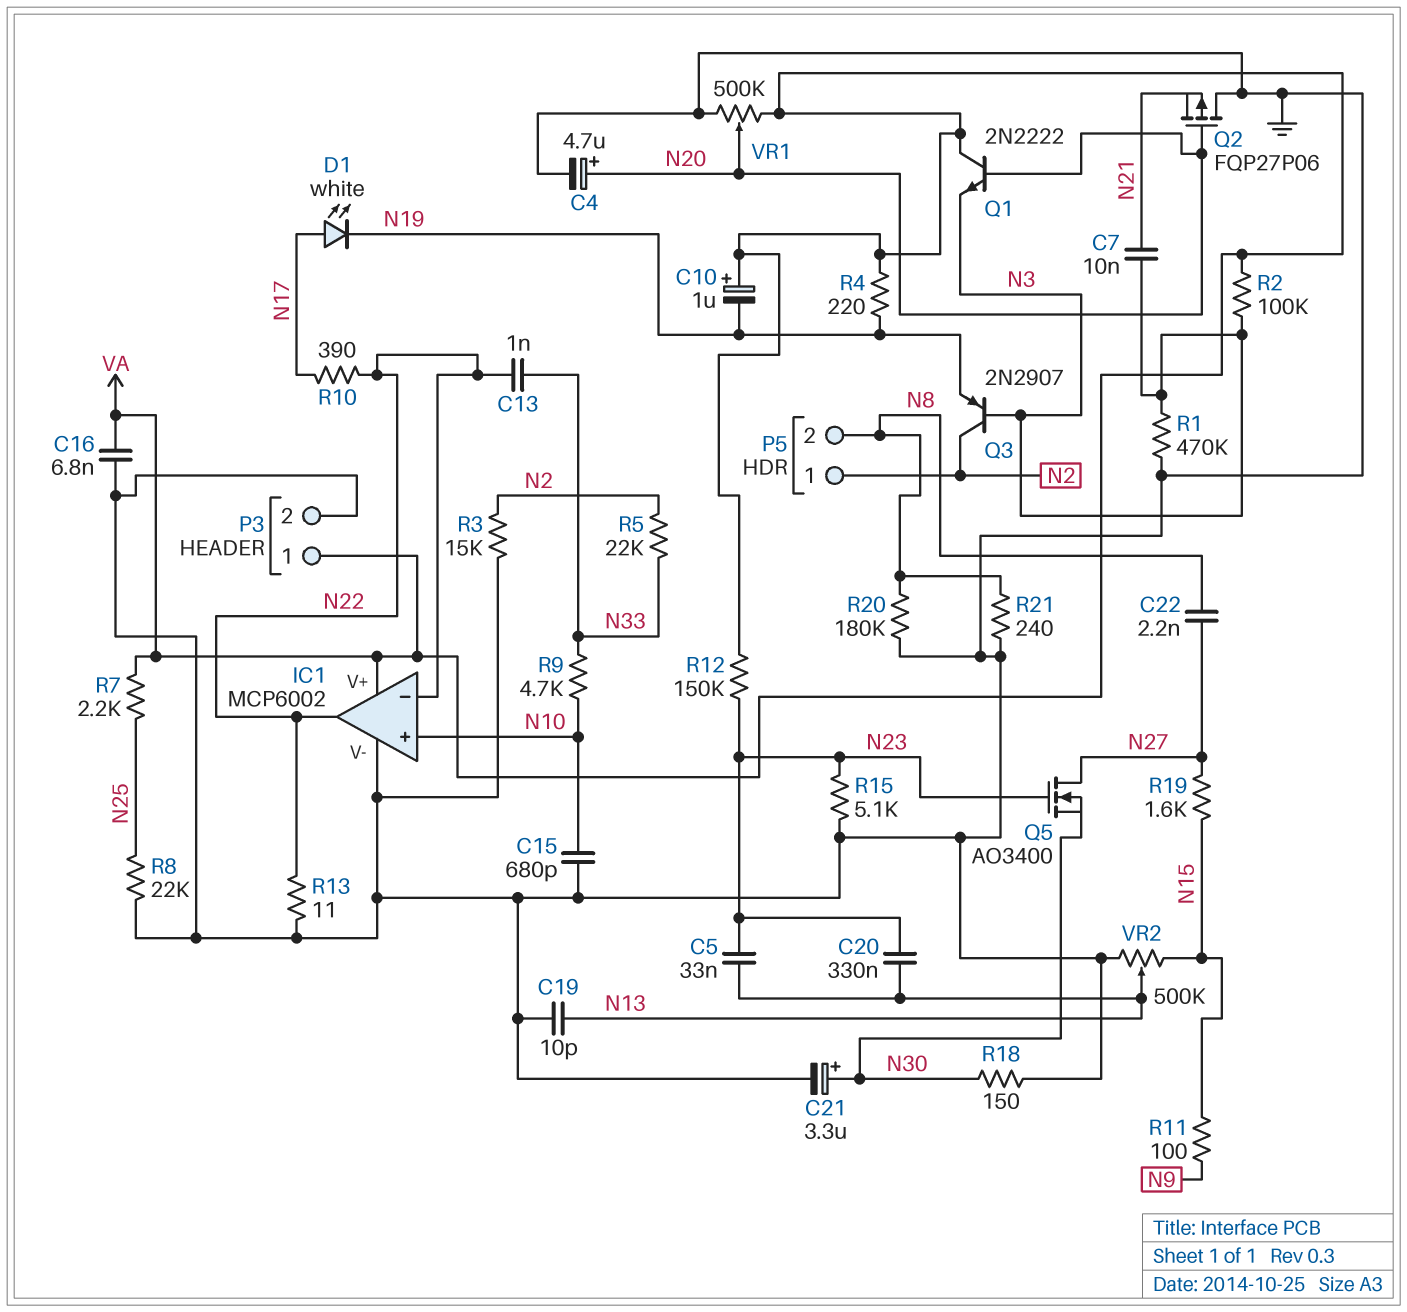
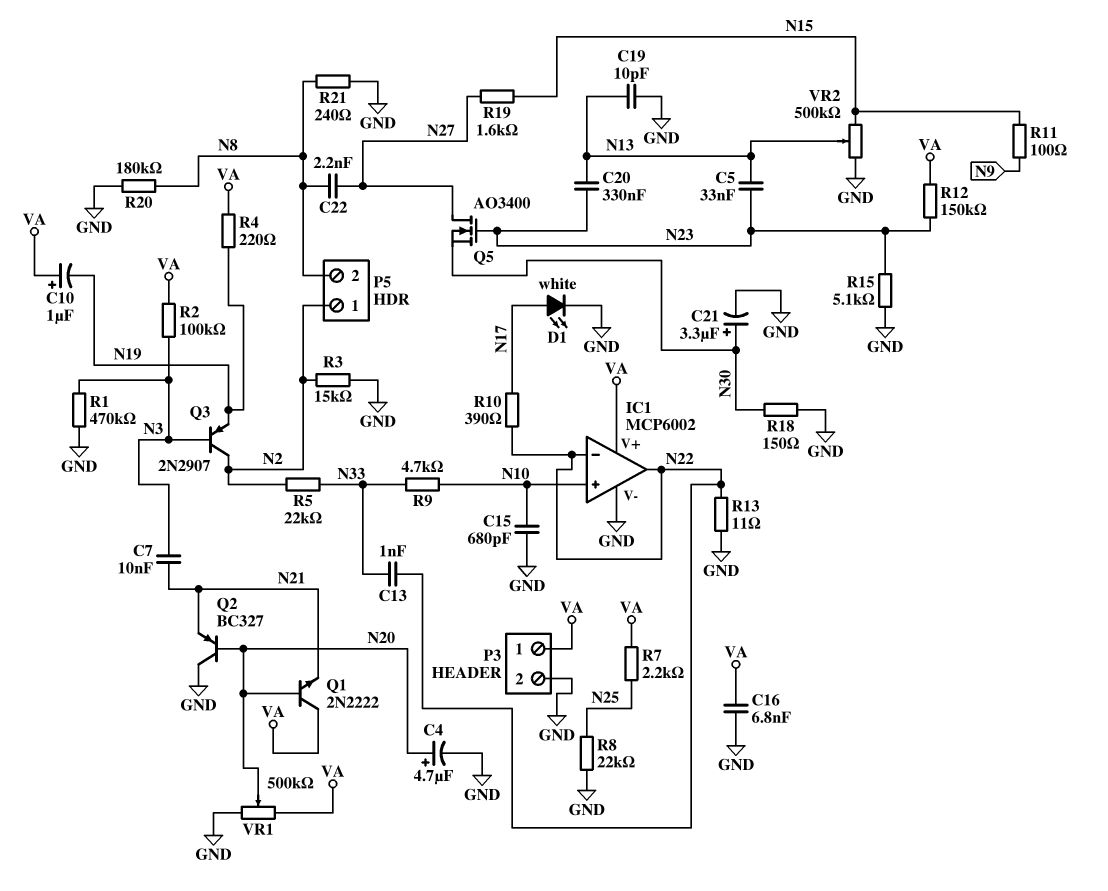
D1: LED white (A N17, K N19) -> LED white (A N17, K GND)
Q1: NPN 2N2222 (B N20, C VA, E N3) -> NPN 2N2222 (B N20, C VA, E N21)
Q2: PMOS FQP27P06 (G N20, D GND, S N21) -> PNP BC327 (B N20, C GND, E N21)

